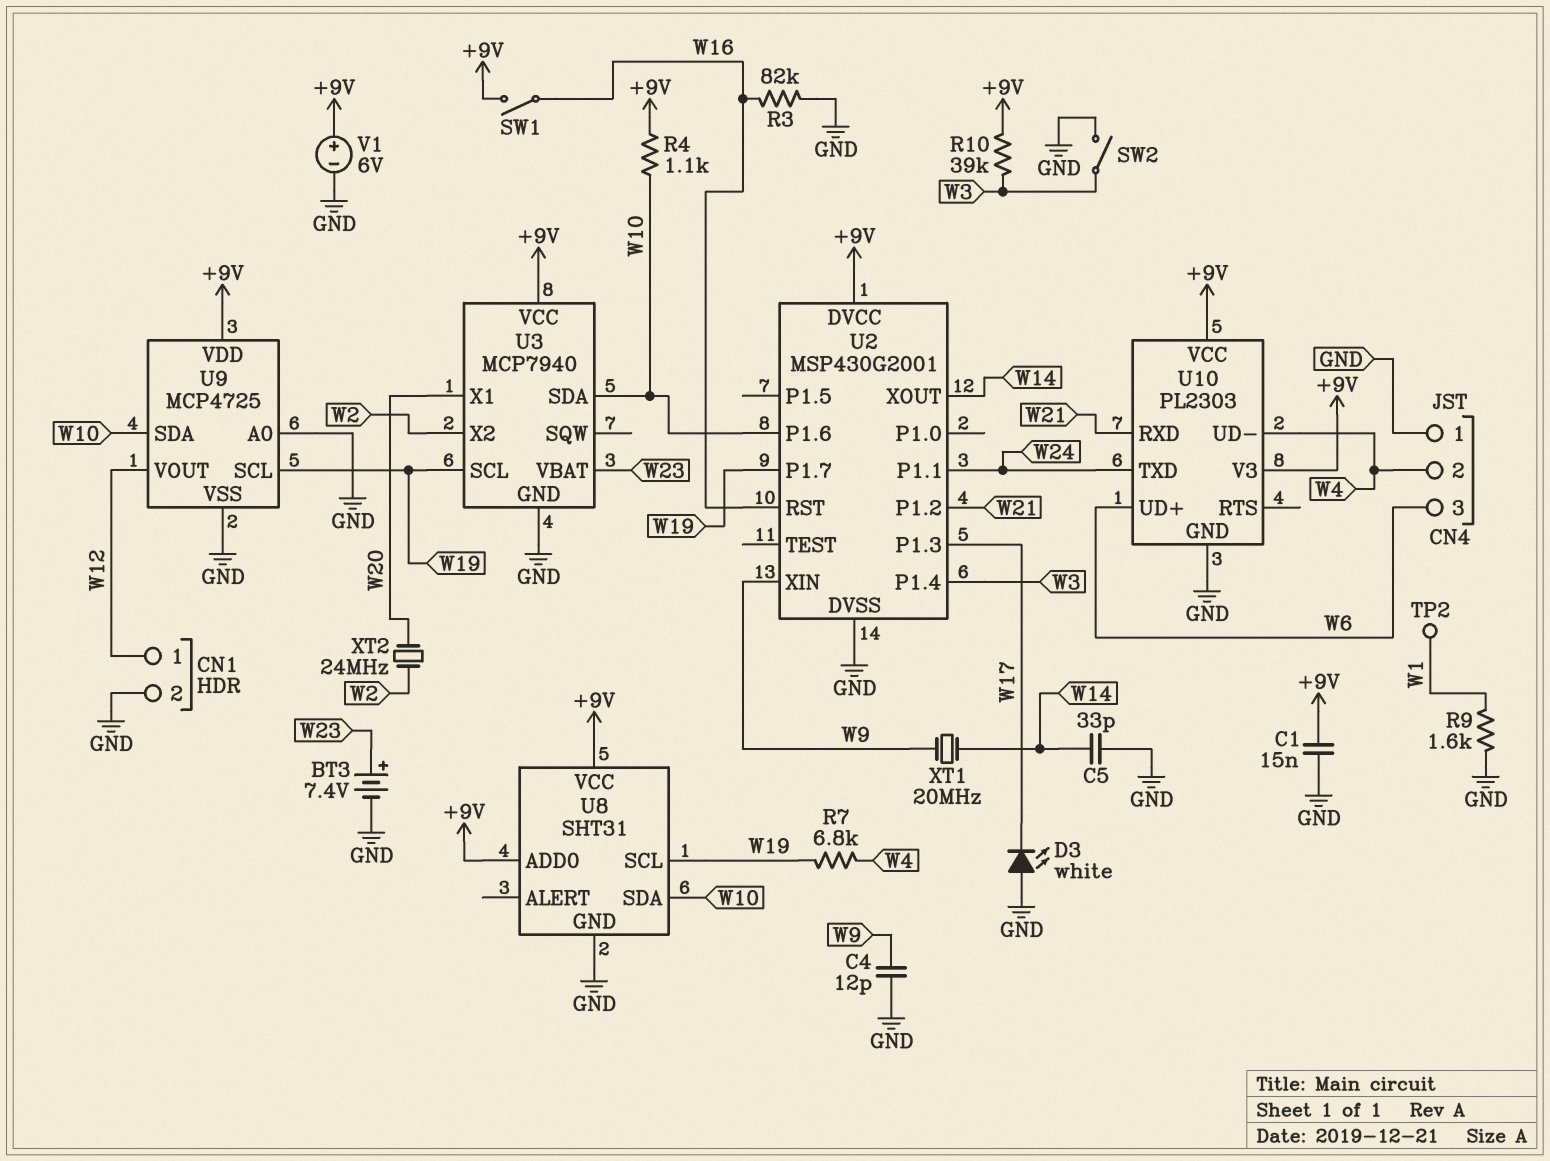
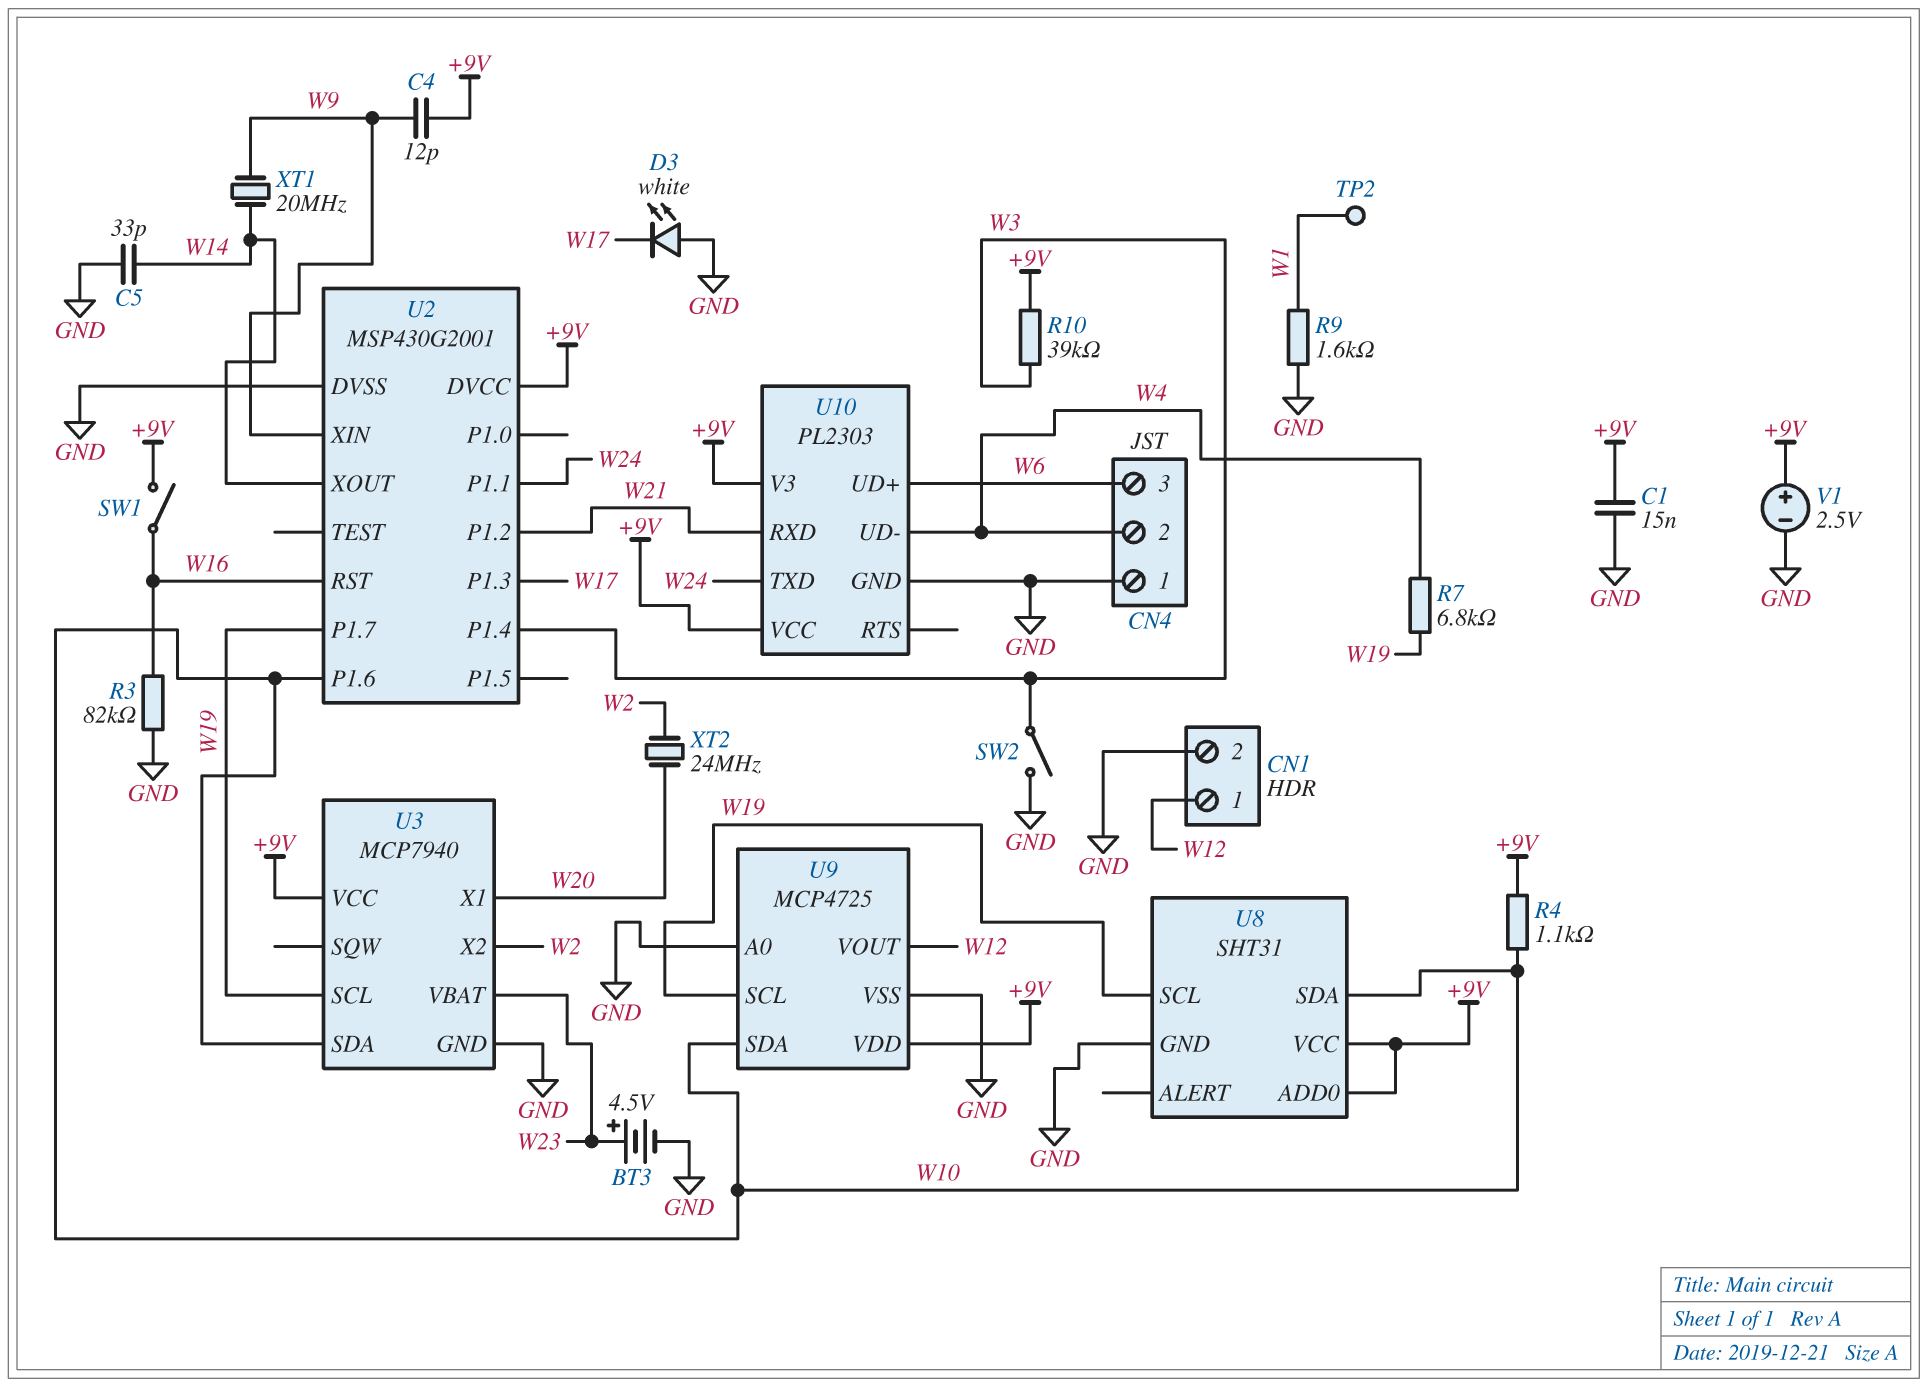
BT3: 7.4V (plus W23, minus GND) -> 4.5V (plus W23, minus GND)
C4: 12pF (GND, W9) -> 12pF (+9V, W9)
V1: 6V (plus +9V, minus GND) -> 2.5V (plus +9V, minus GND)

